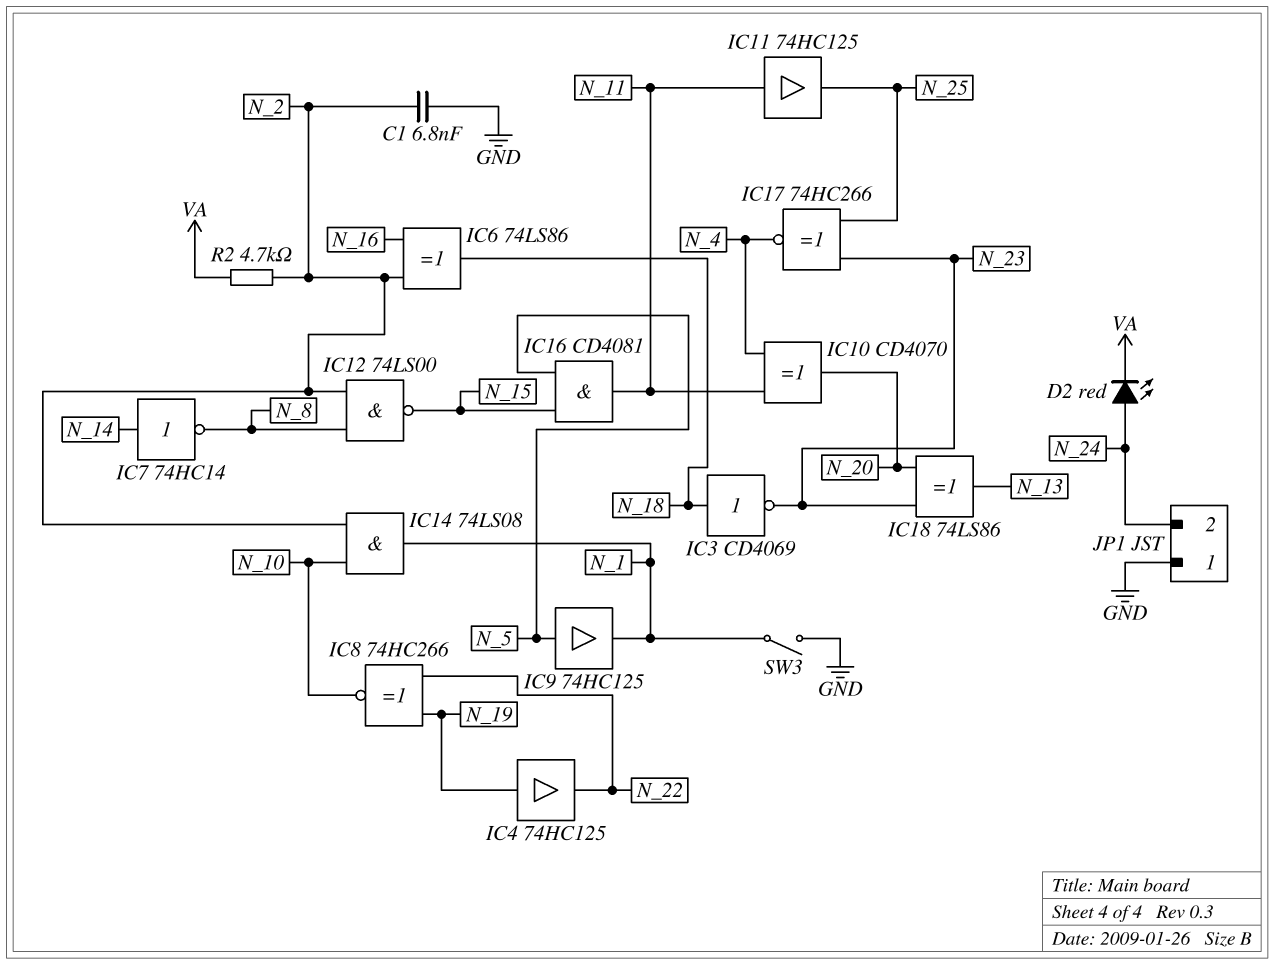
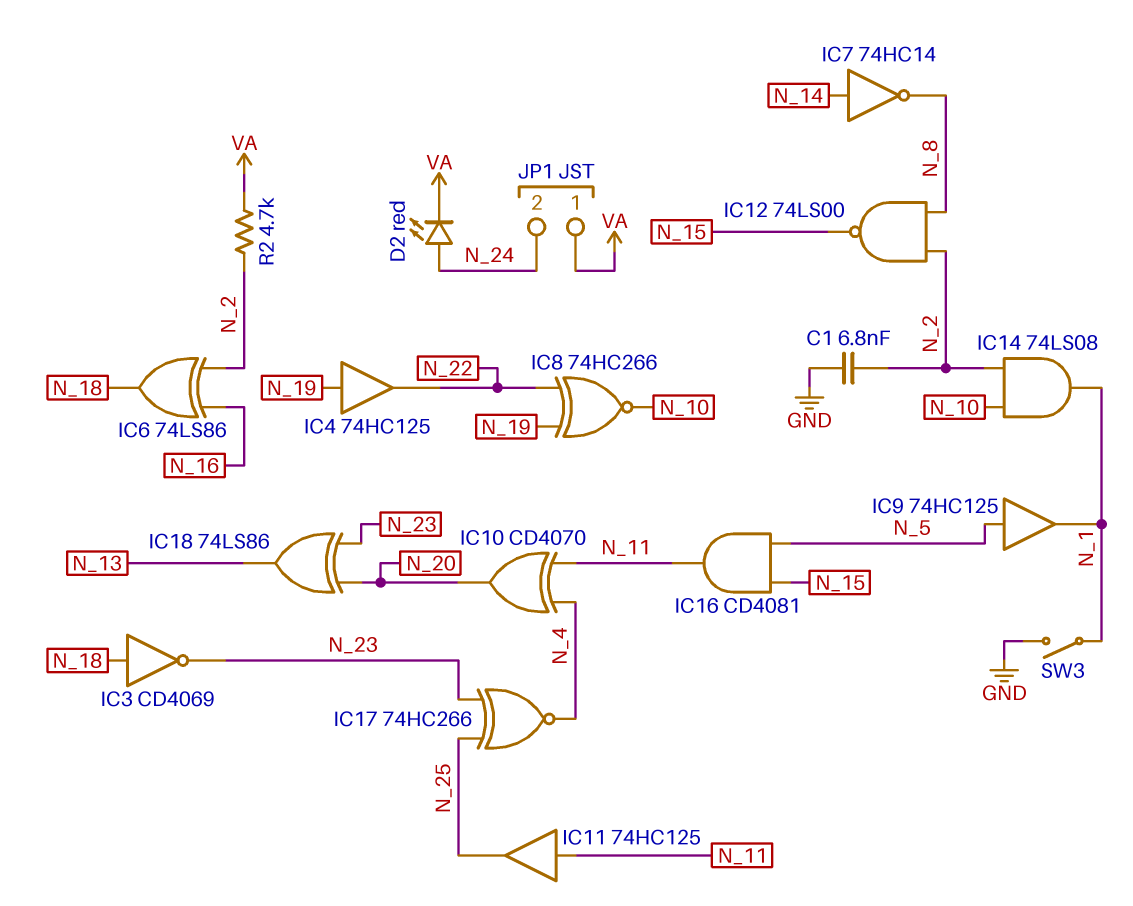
JP1 pin 1: GND -> VA

